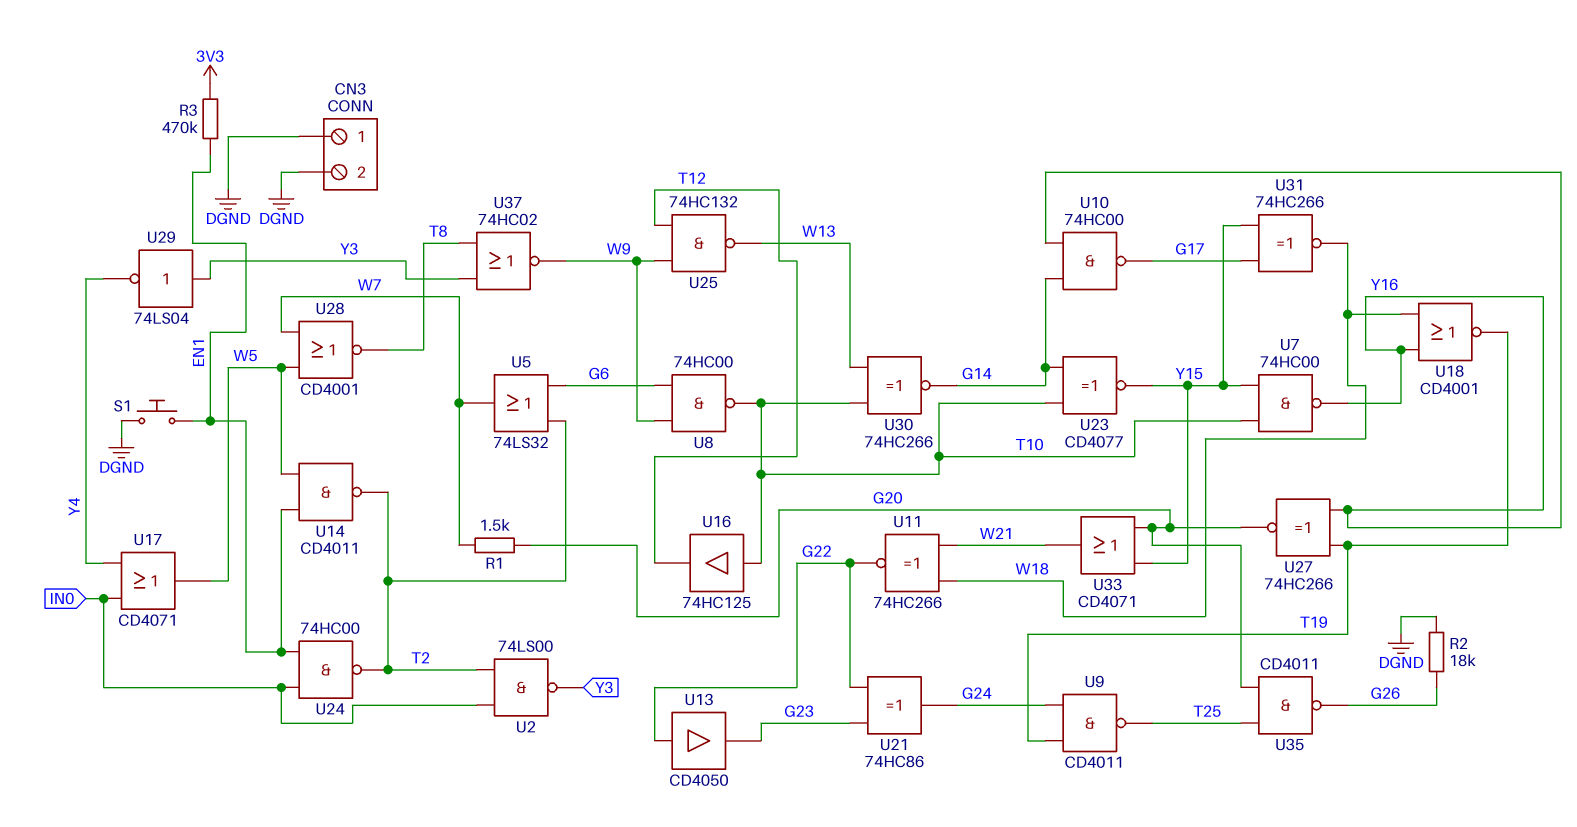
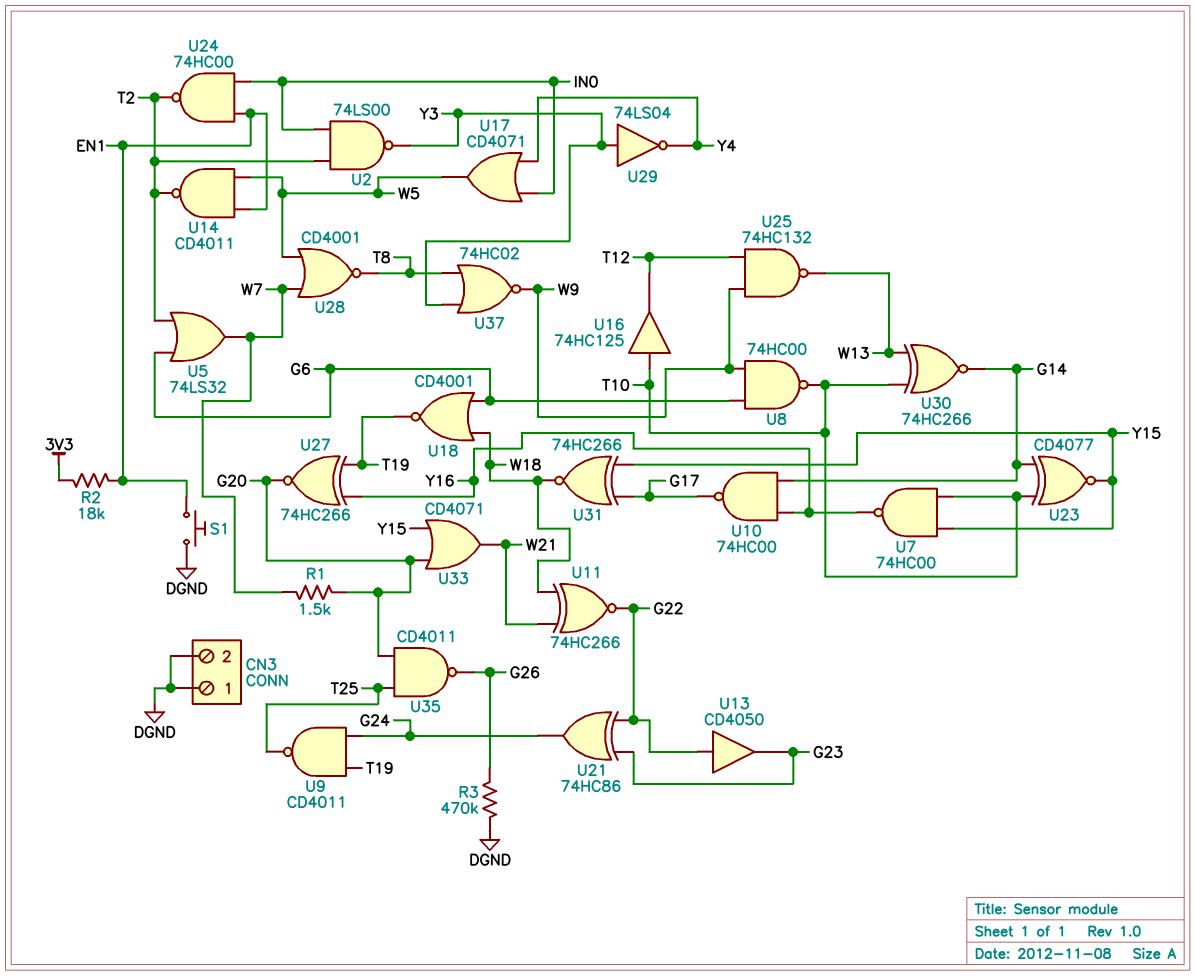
R2: 18k (DGND, G26) -> 18k (3V3, EN1)
R3: 470k (3V3, EN1) -> 470k (DGND, G26)
U18: NOR CD4001 (in W18, in Y16, out T19) -> NOR CD4001 (in G6, in W18, out T19)

